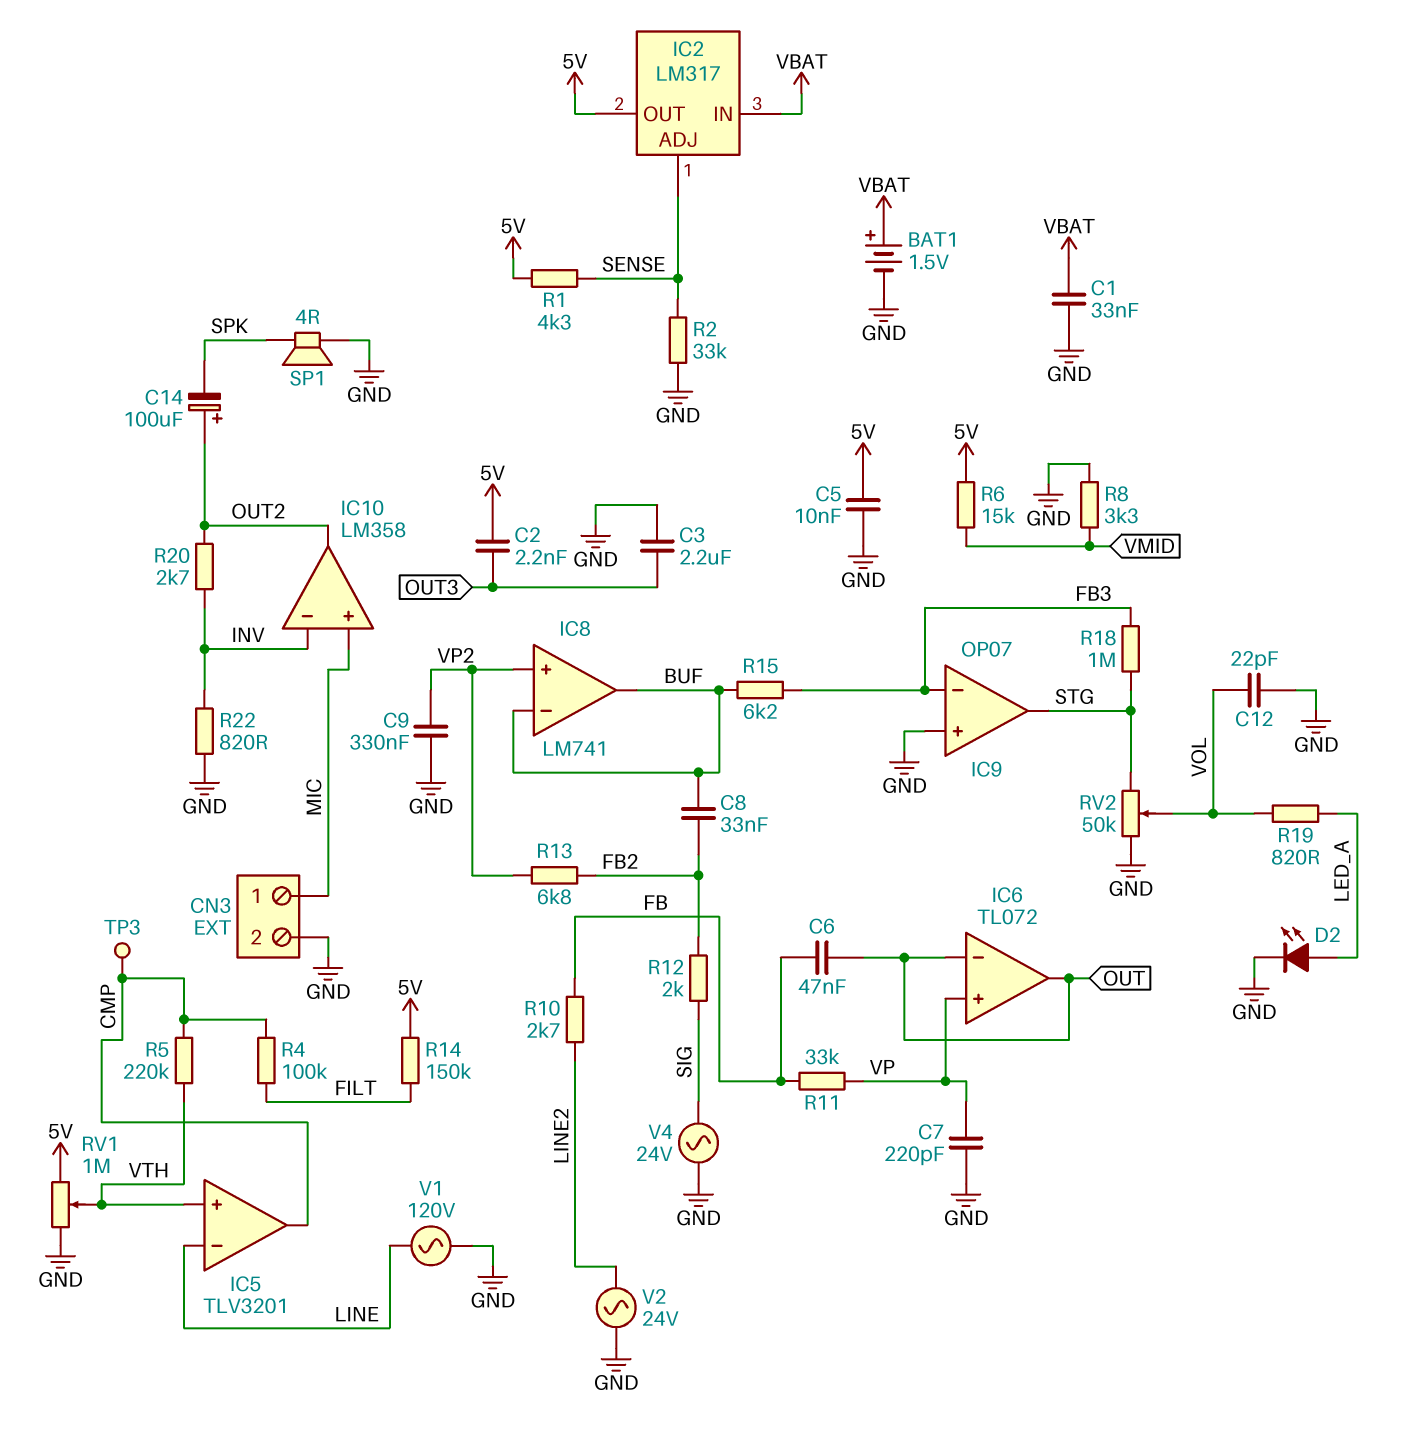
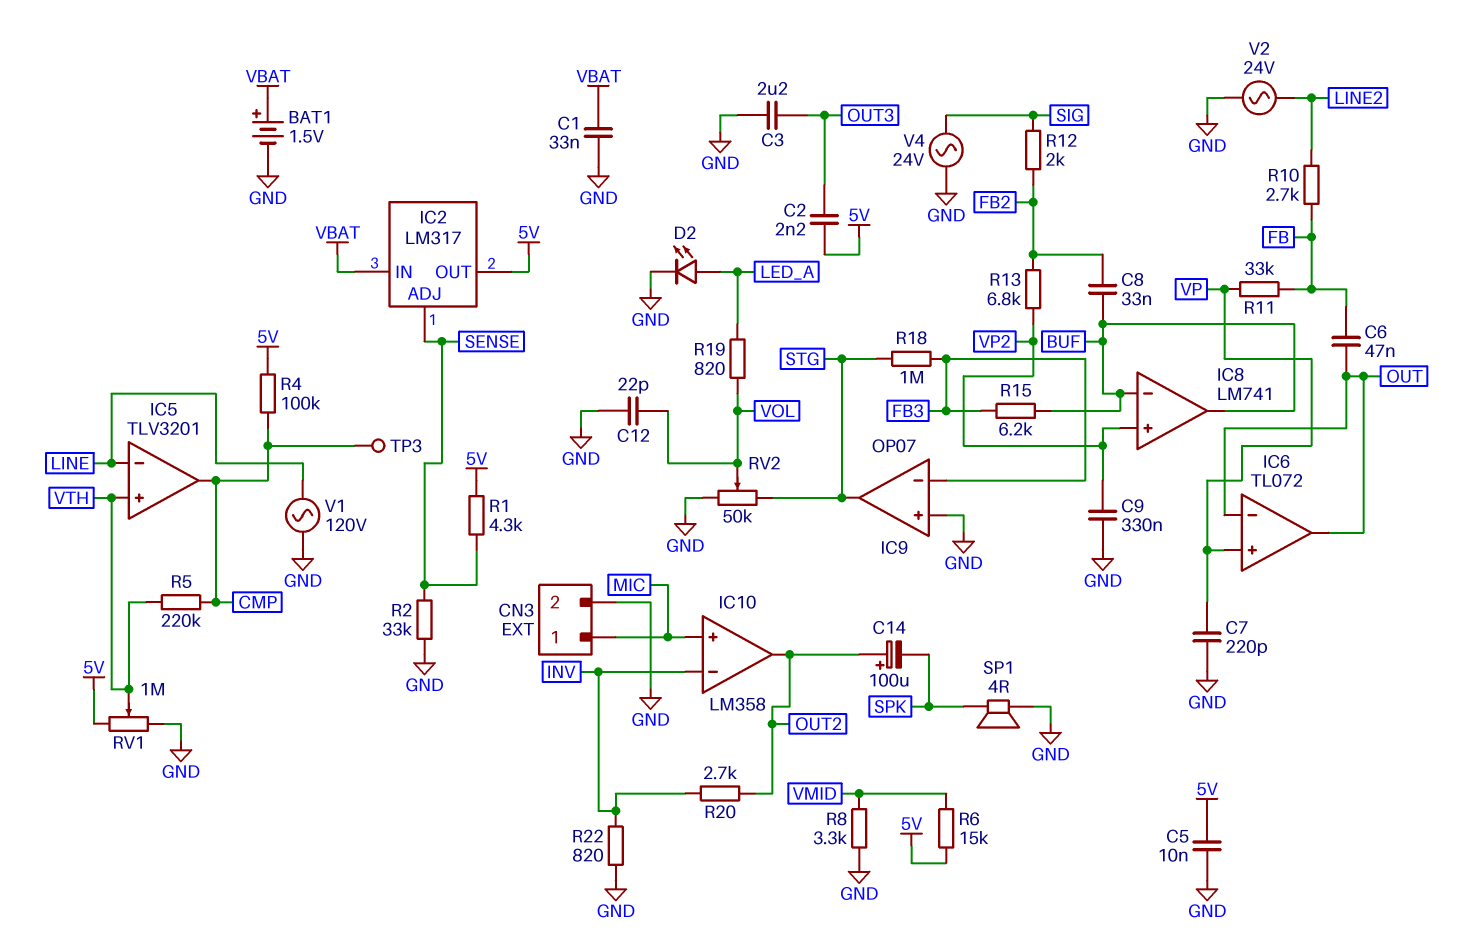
R4: 100k (CMP, FILT) -> 100k (5V, CMP)
R14: 150k (5V, FILT) -> none

